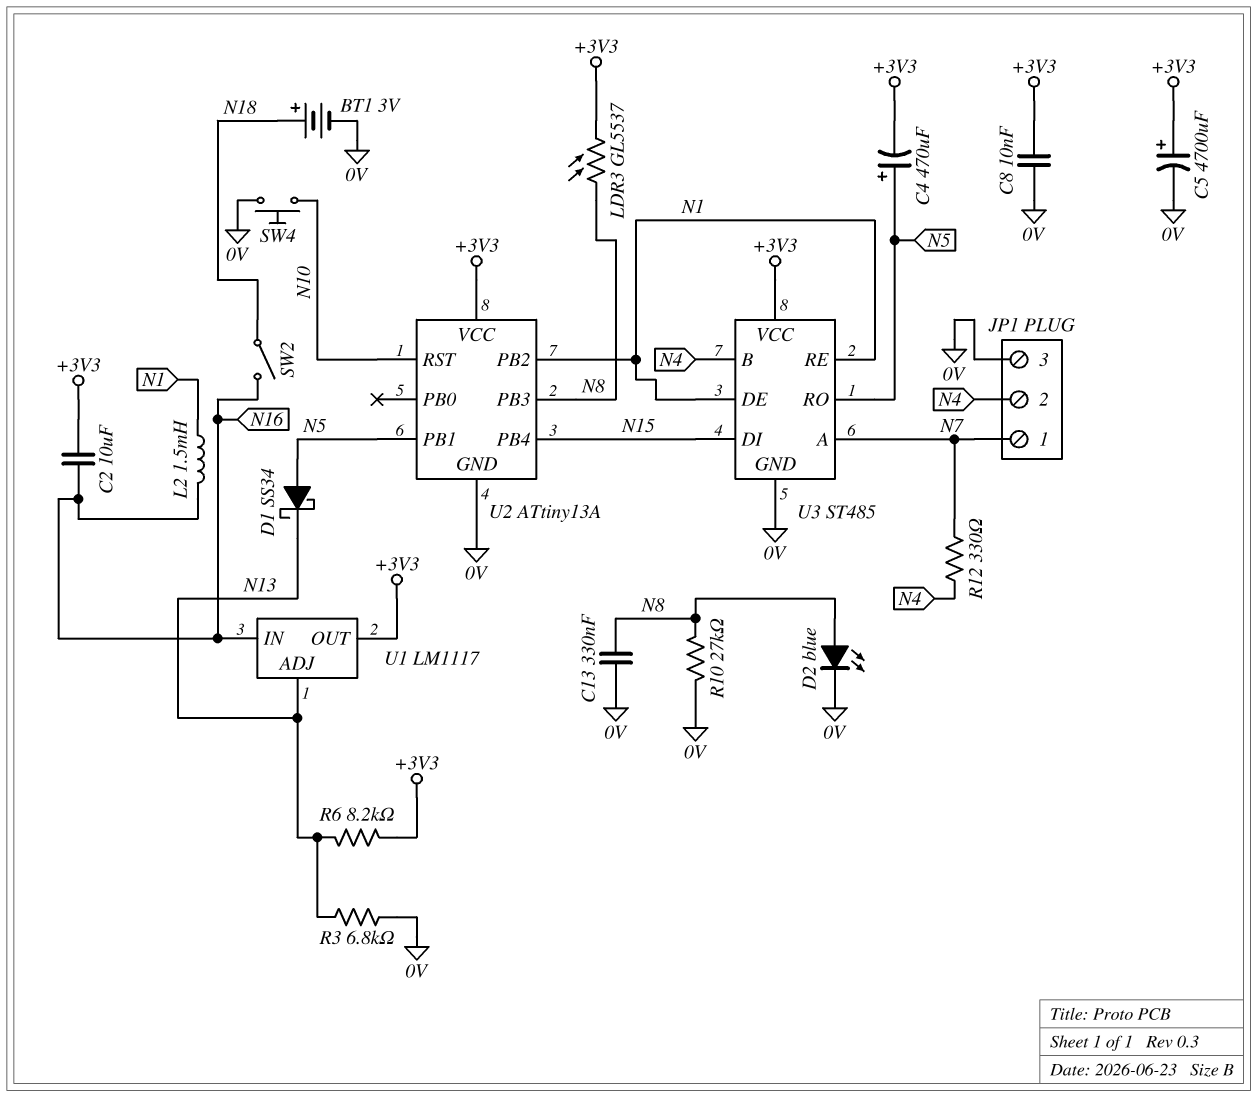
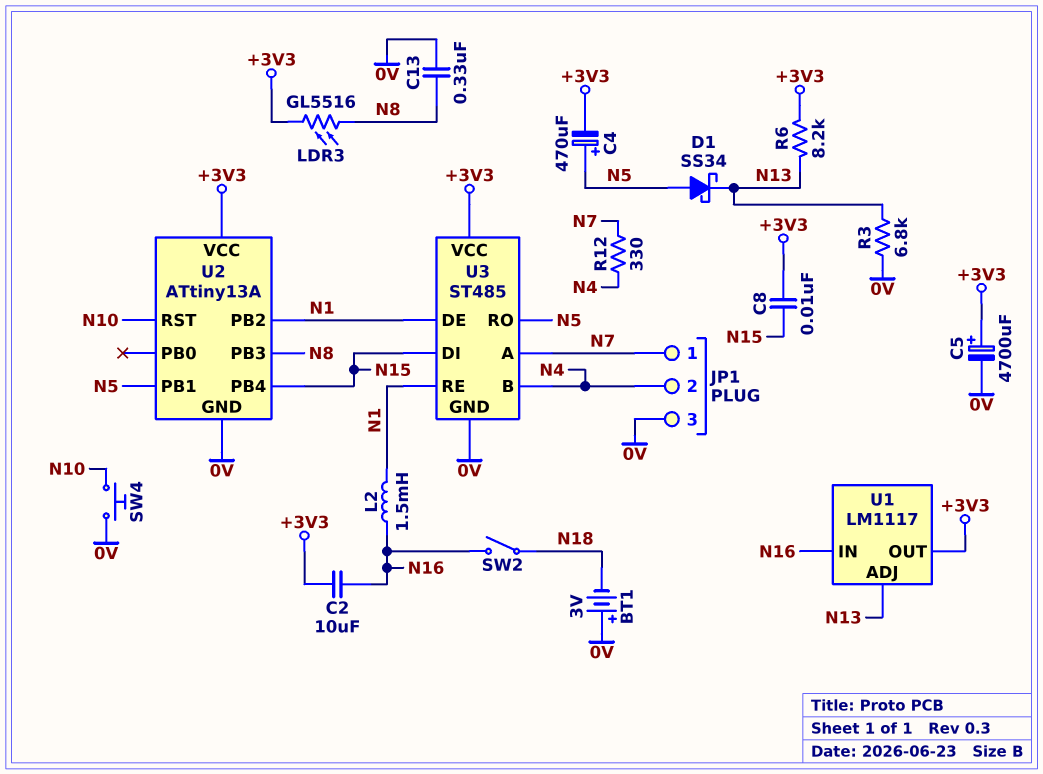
BT1: 3V (plus N18, minus 0V) -> 3V (plus 0V, minus N18)
C8: 10nF (+3V3, 0V) -> 10nF (+3V3, N15)
D2: LED blue (A N8, K 0V) -> none
LDR3: GL5537 (+3V3, N8) -> GL5516 (+3V3, N8)
R10: 27k (0V, N8) -> none

